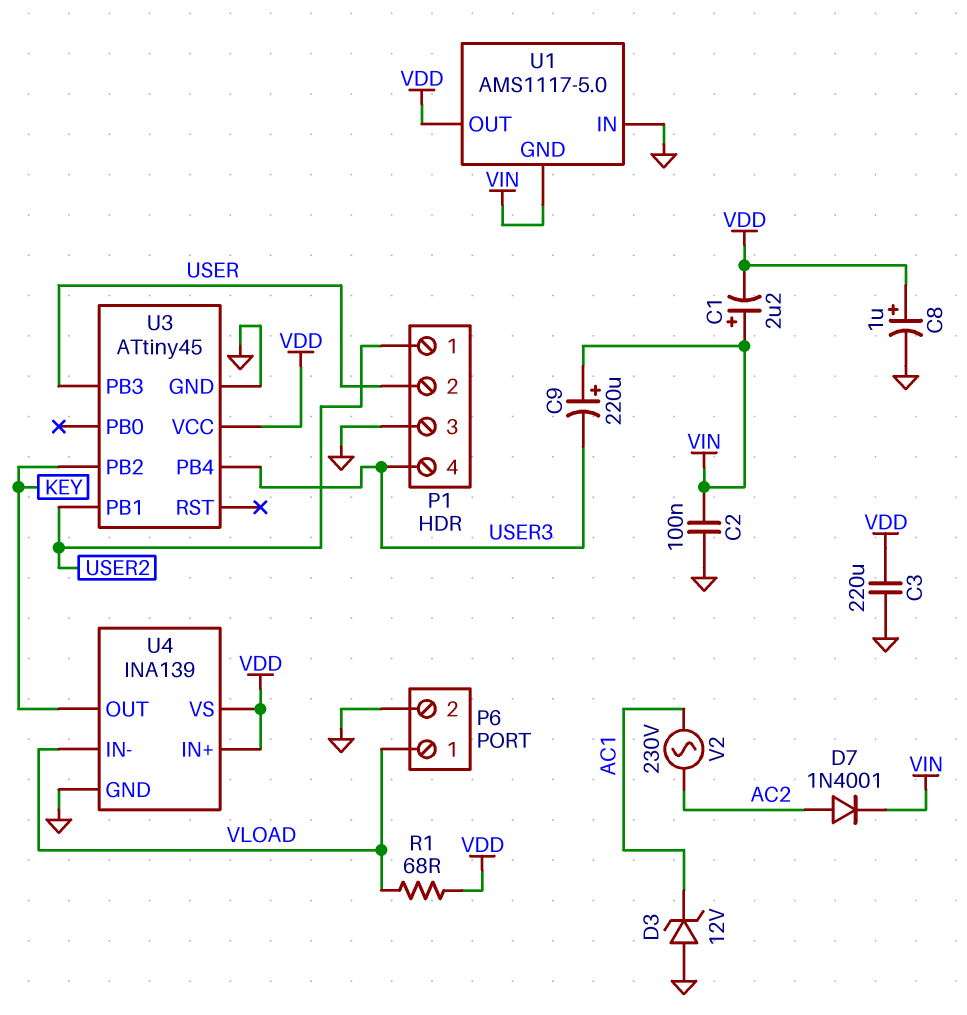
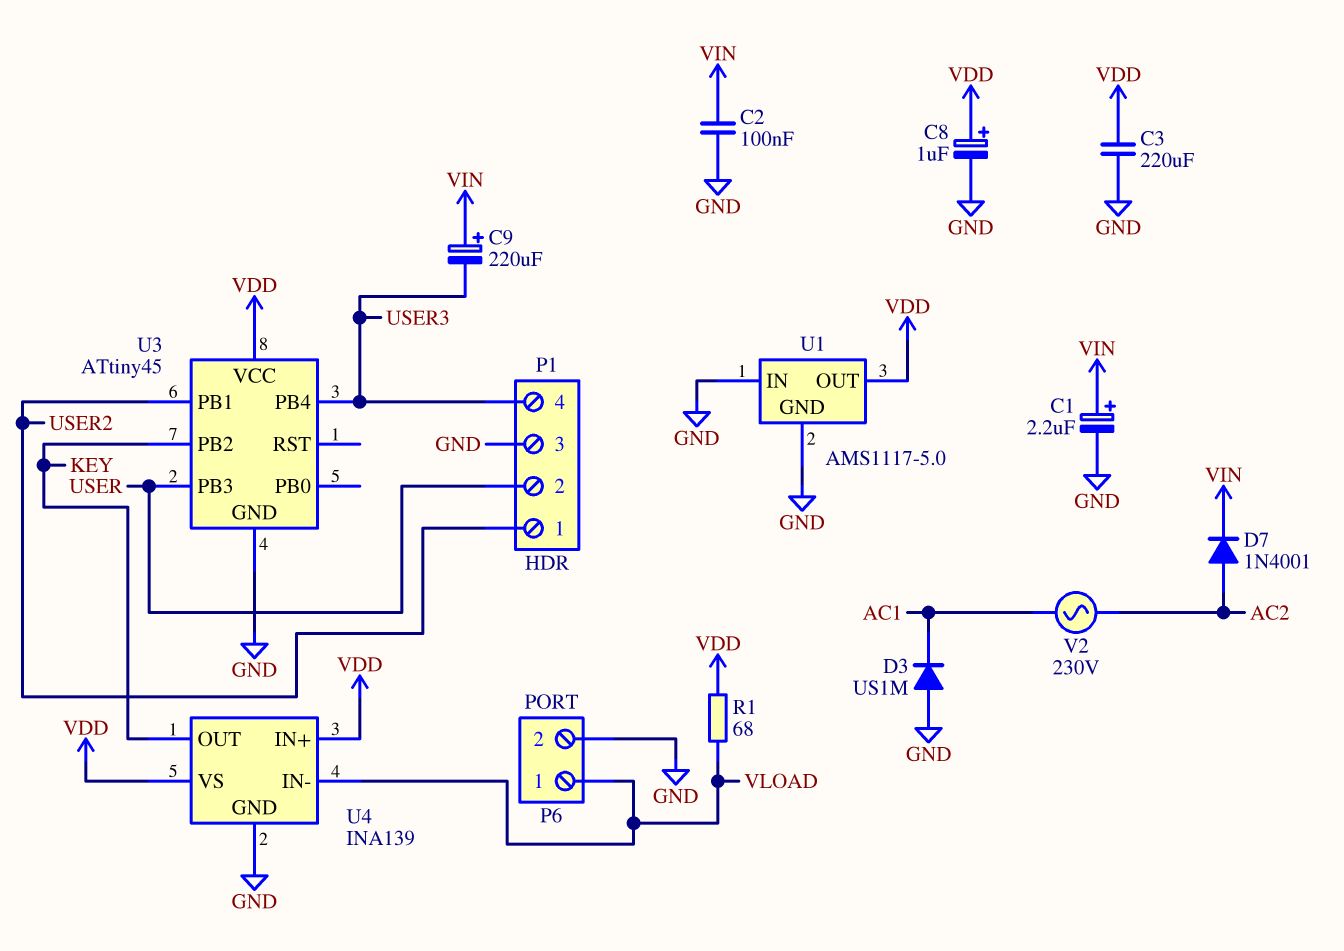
C1: 2.2uF (plus VIN, minus VDD) -> 2.2uF (plus VIN, minus GND)
D3: zener 12V (A GND, K AC1) -> diode US1M (A GND, K AC1)
U1 pin GND: VIN -> GND

